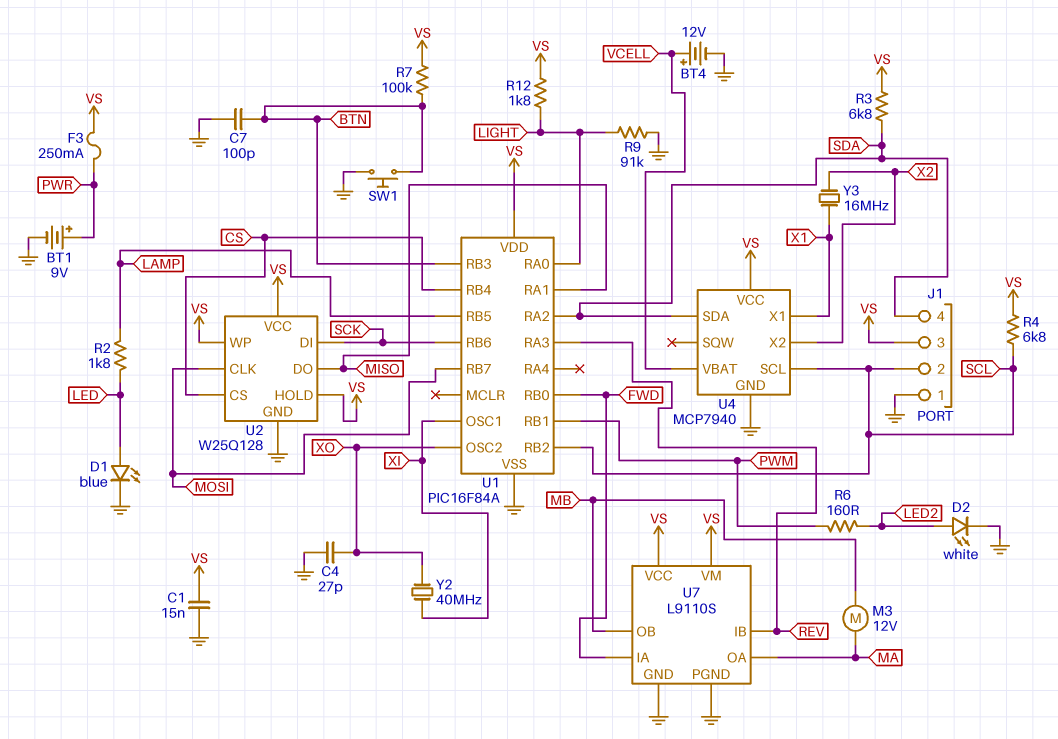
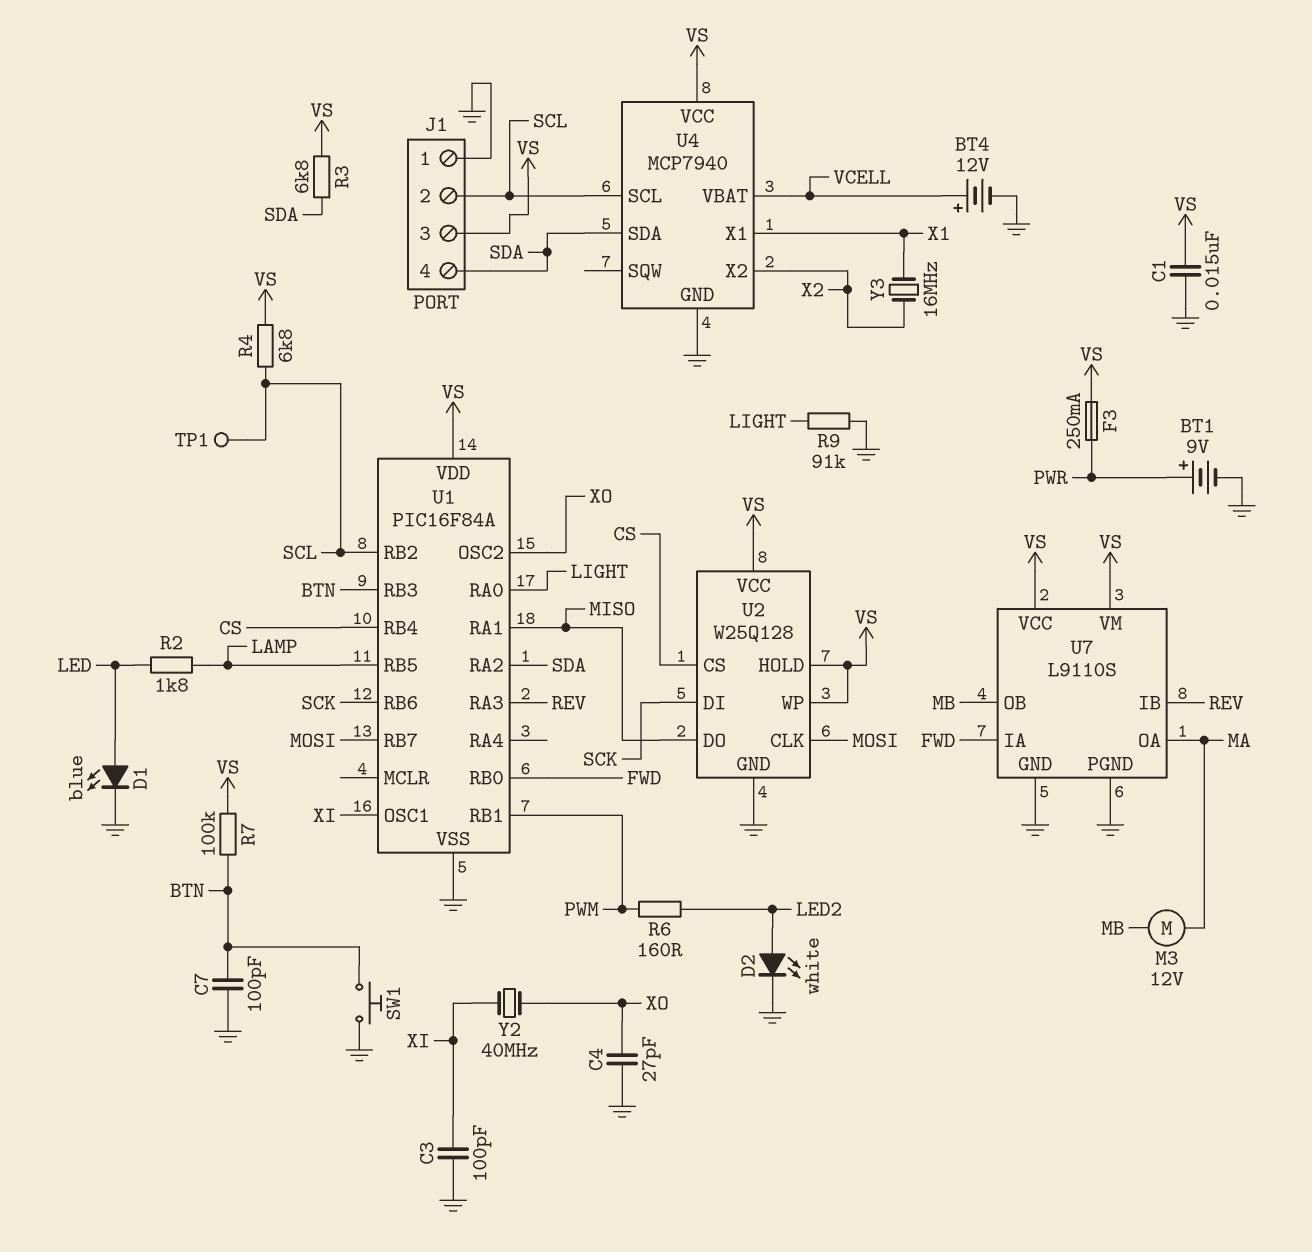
C3: none -> 100pF (GND, XI)
R12: 1.8k (LIGHT, VS) -> none
TP1: none -> test point (SCL)

